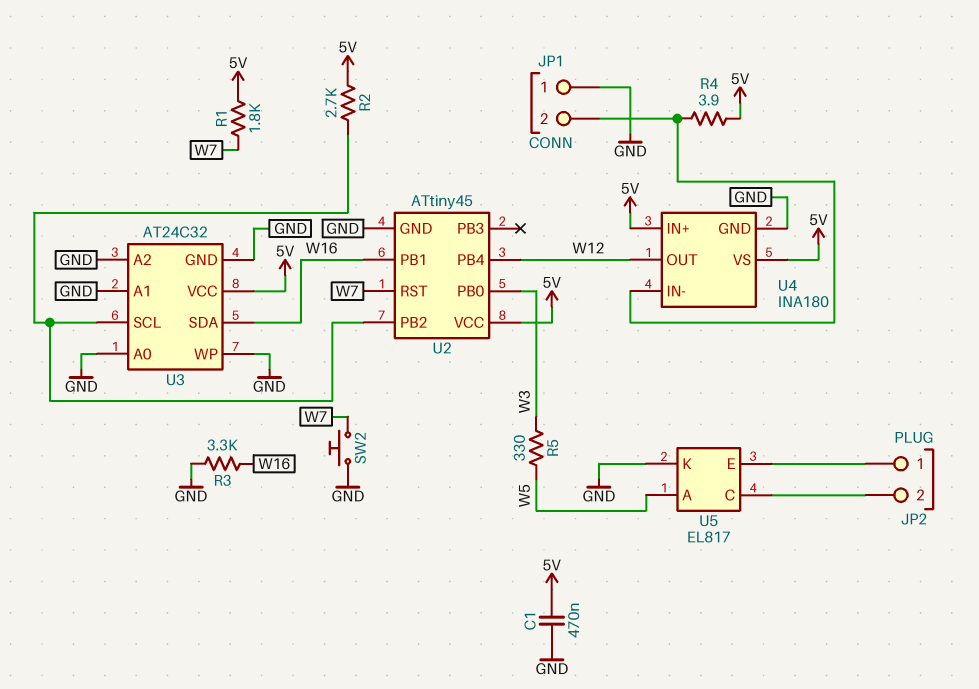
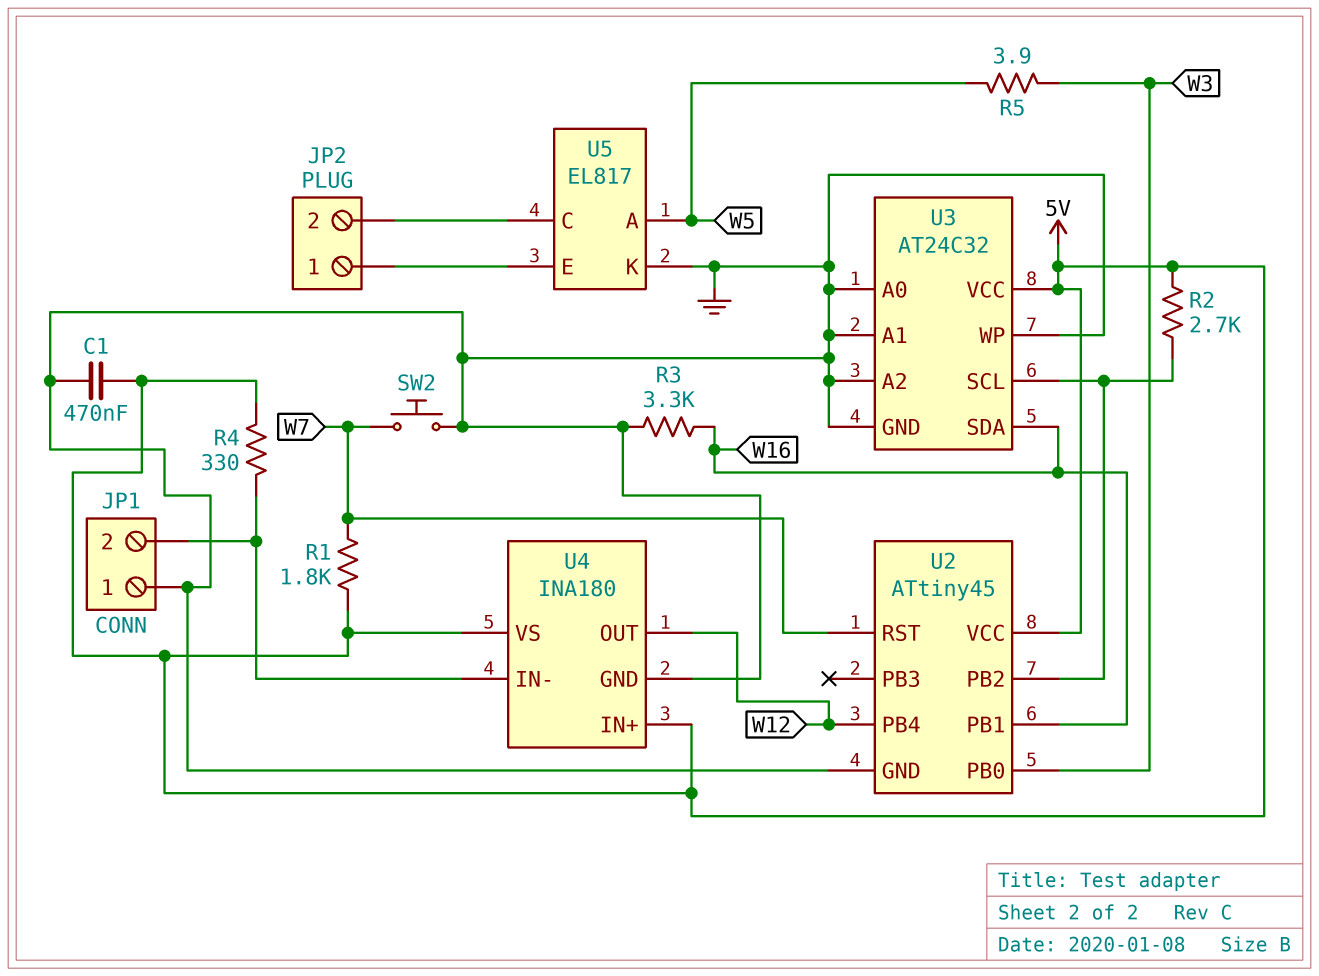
R4: 3.9 (5V, JP1/2) -> 330 (5V, JP1/2)
R5: 330 (W3, W5) -> 3.9 (W3, W5)

